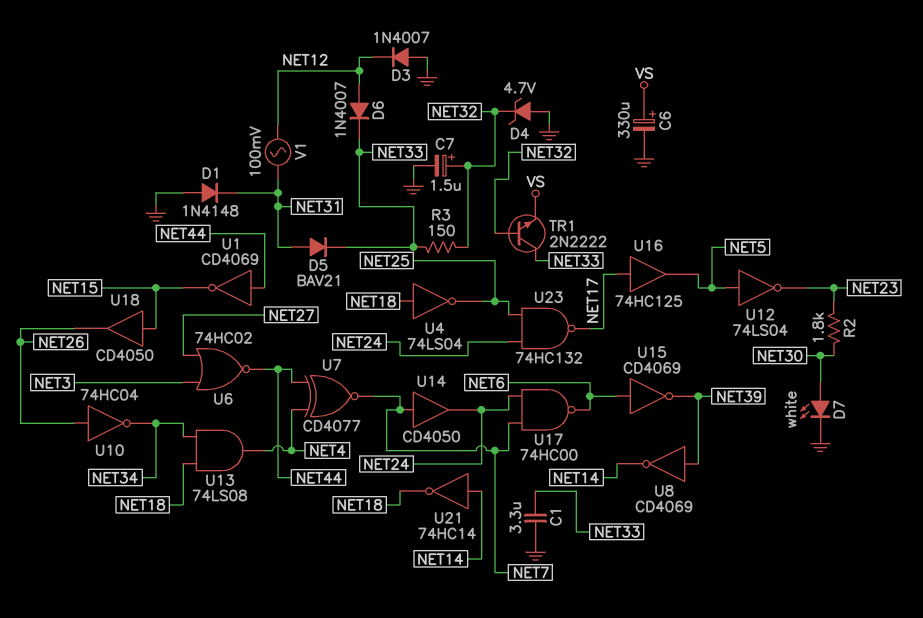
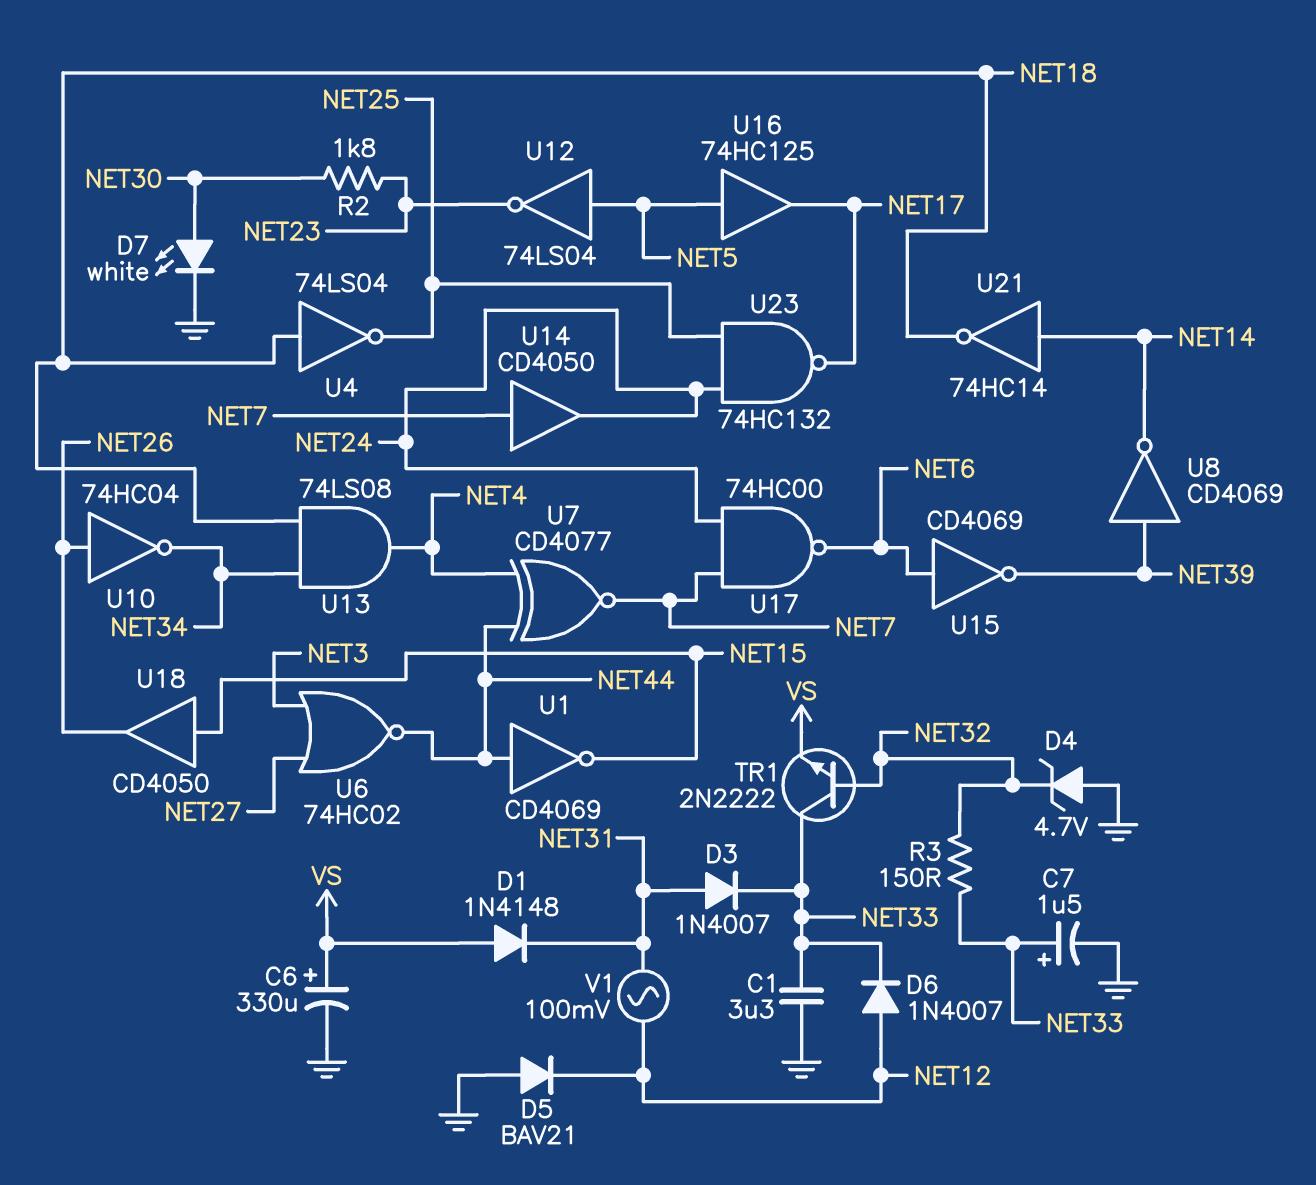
C7: 1.5uF (plus NET32, minus GND) -> 1.5uF (plus NET33, minus GND)
D1: diode 1N4148 (A GND, K NET31) -> diode 1N4148 (A VS, K NET31)
D3: diode 1N4007 (A GND, K NET12) -> diode 1N4007 (A NET31, K NET33)
D5: diode BAV21 (A NET31, K NET33) -> diode BAV21 (A GND, K NET12)
U16: buffer 74HC125 (in NET17, out NET5) -> buffer 74HC125 (in NET5, out NET17)

